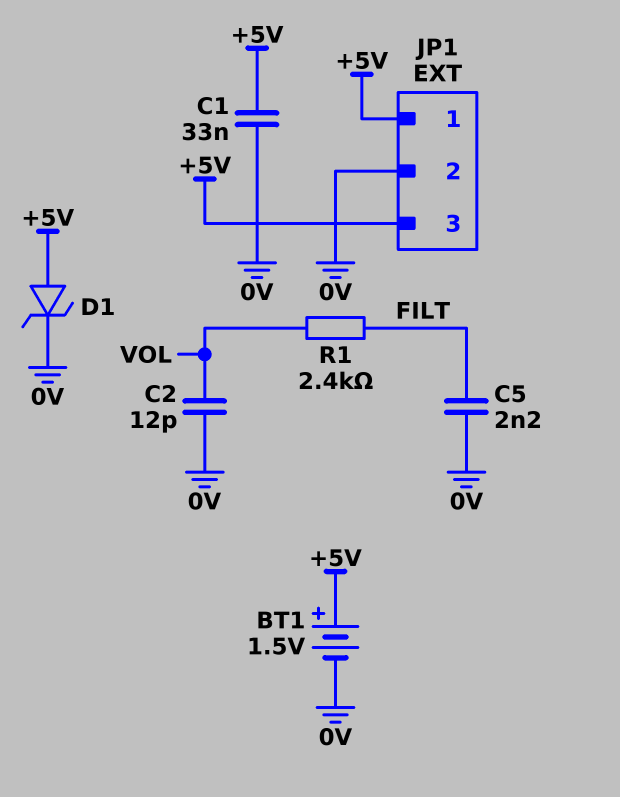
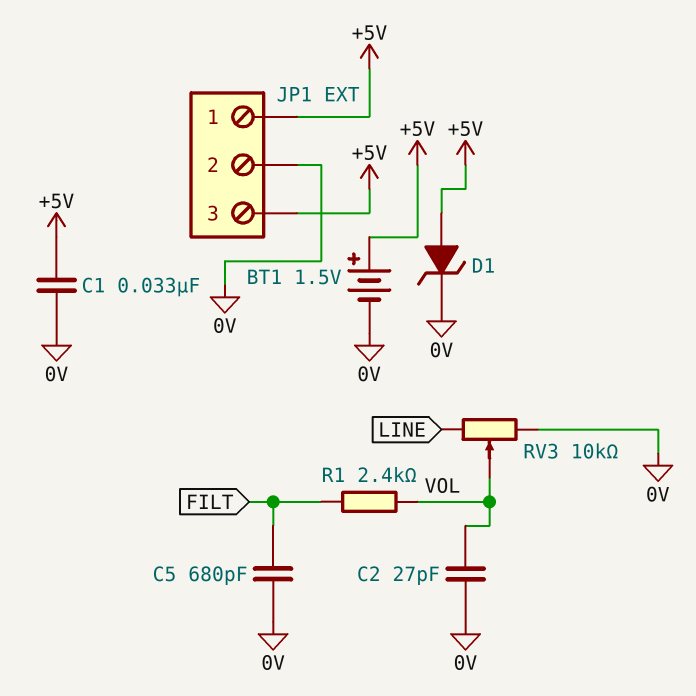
C2: 12pF (0V, VOL) -> 27pF (0V, VOL)
C5: 2.2nF (0V, FILT) -> 680pF (0V, FILT)
RV3: none -> 10k (0V, LINE, wiper VOL)

